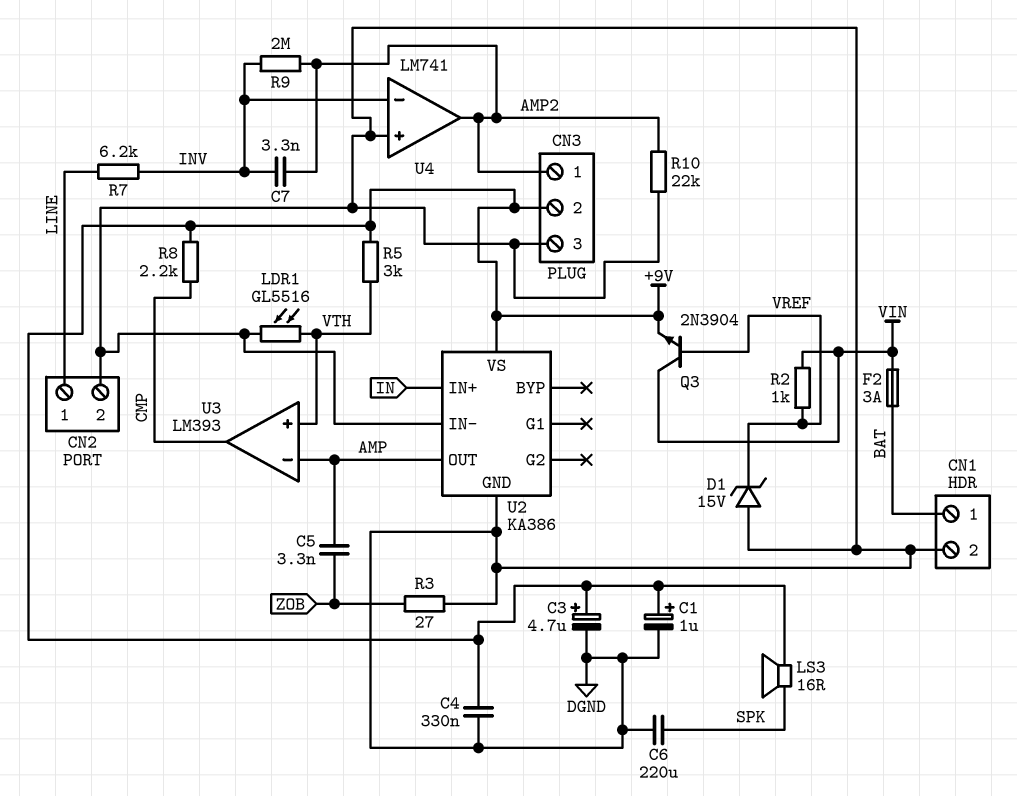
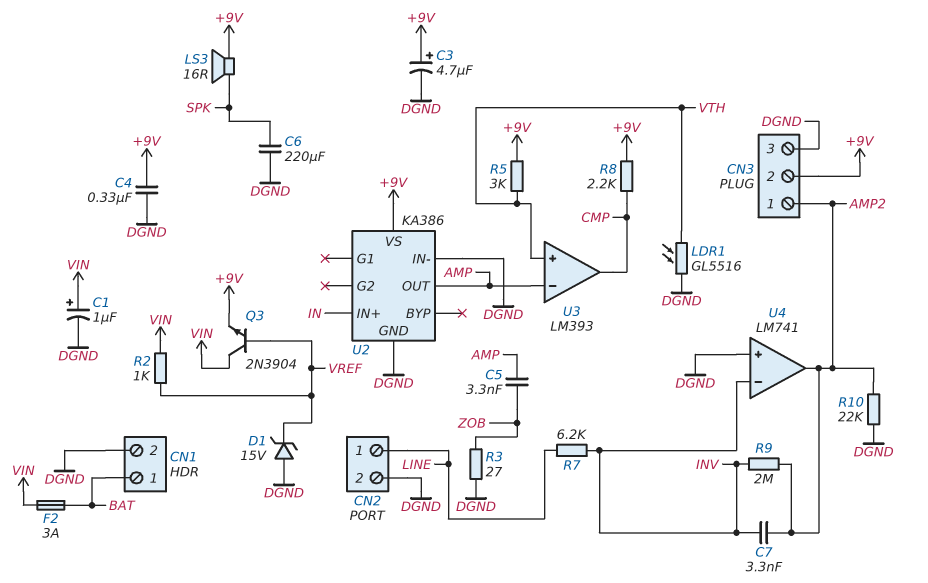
C1: 1uF (plus +9V, minus DGND) -> 1uF (plus VIN, minus DGND)

